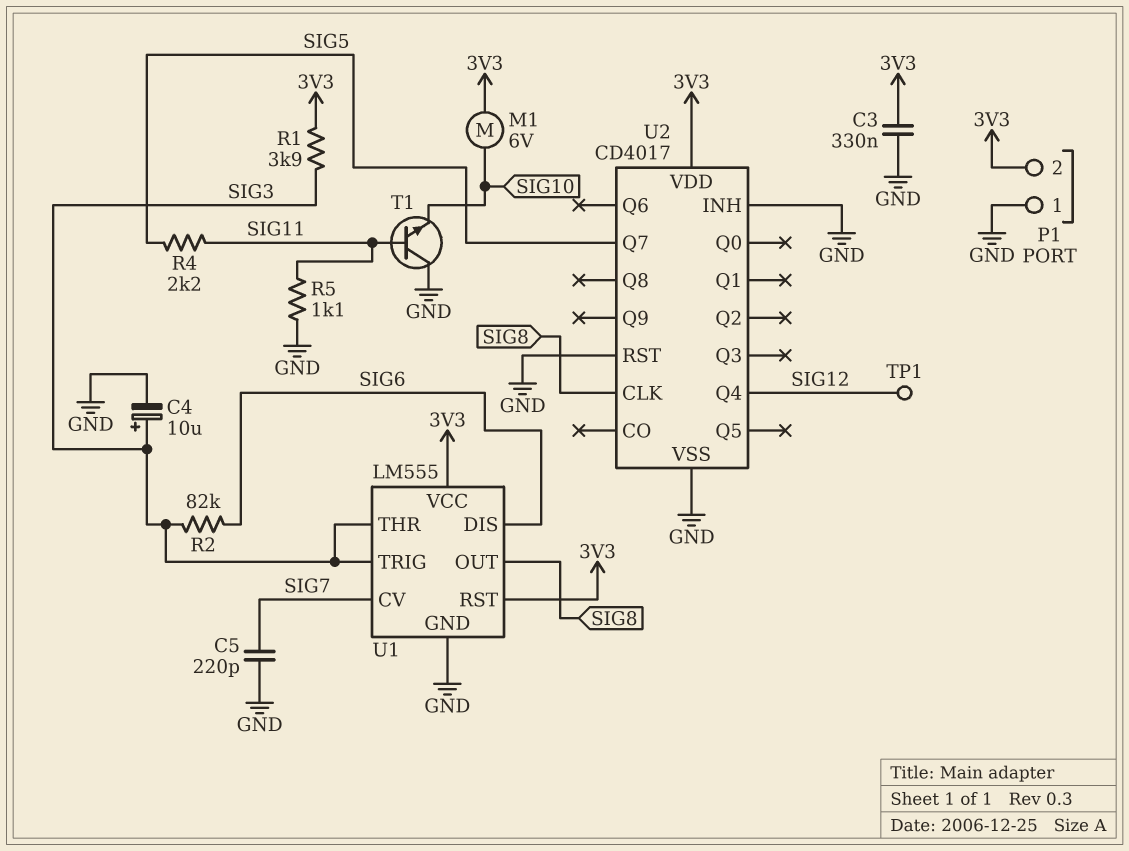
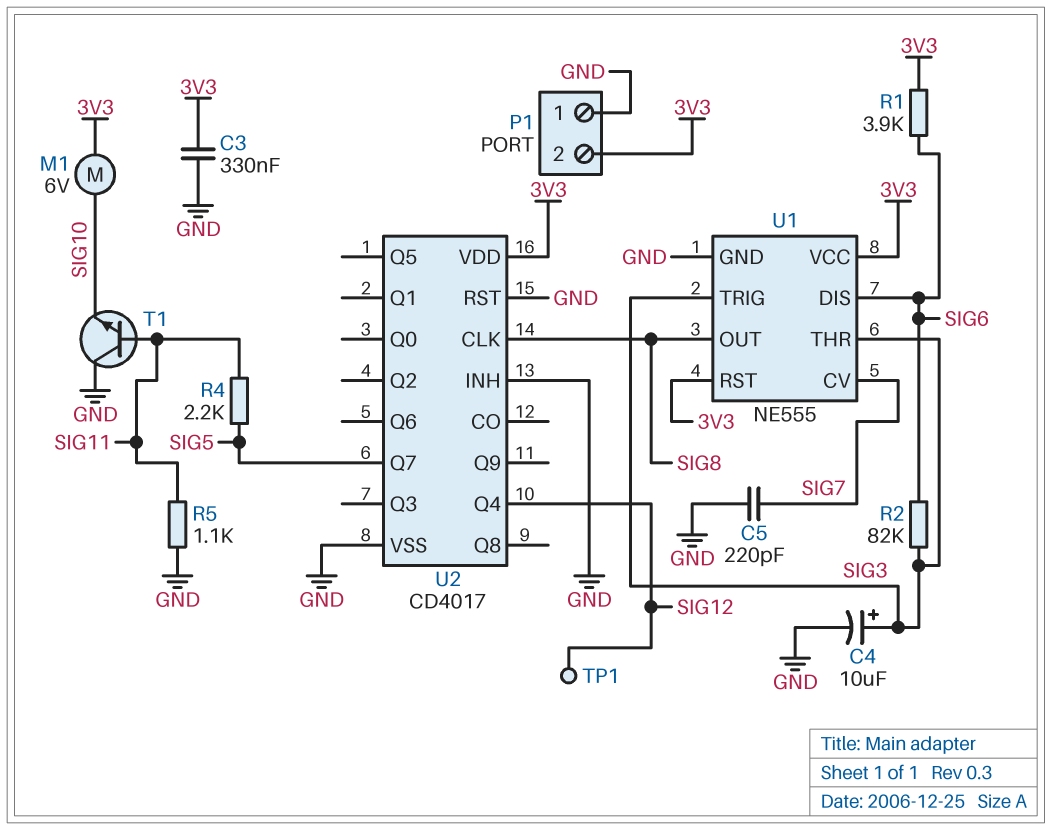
R1: 3.9k (3V3, SIG3) -> 3.9k (3V3, SIG6)
U1: LM555 -> NE555

